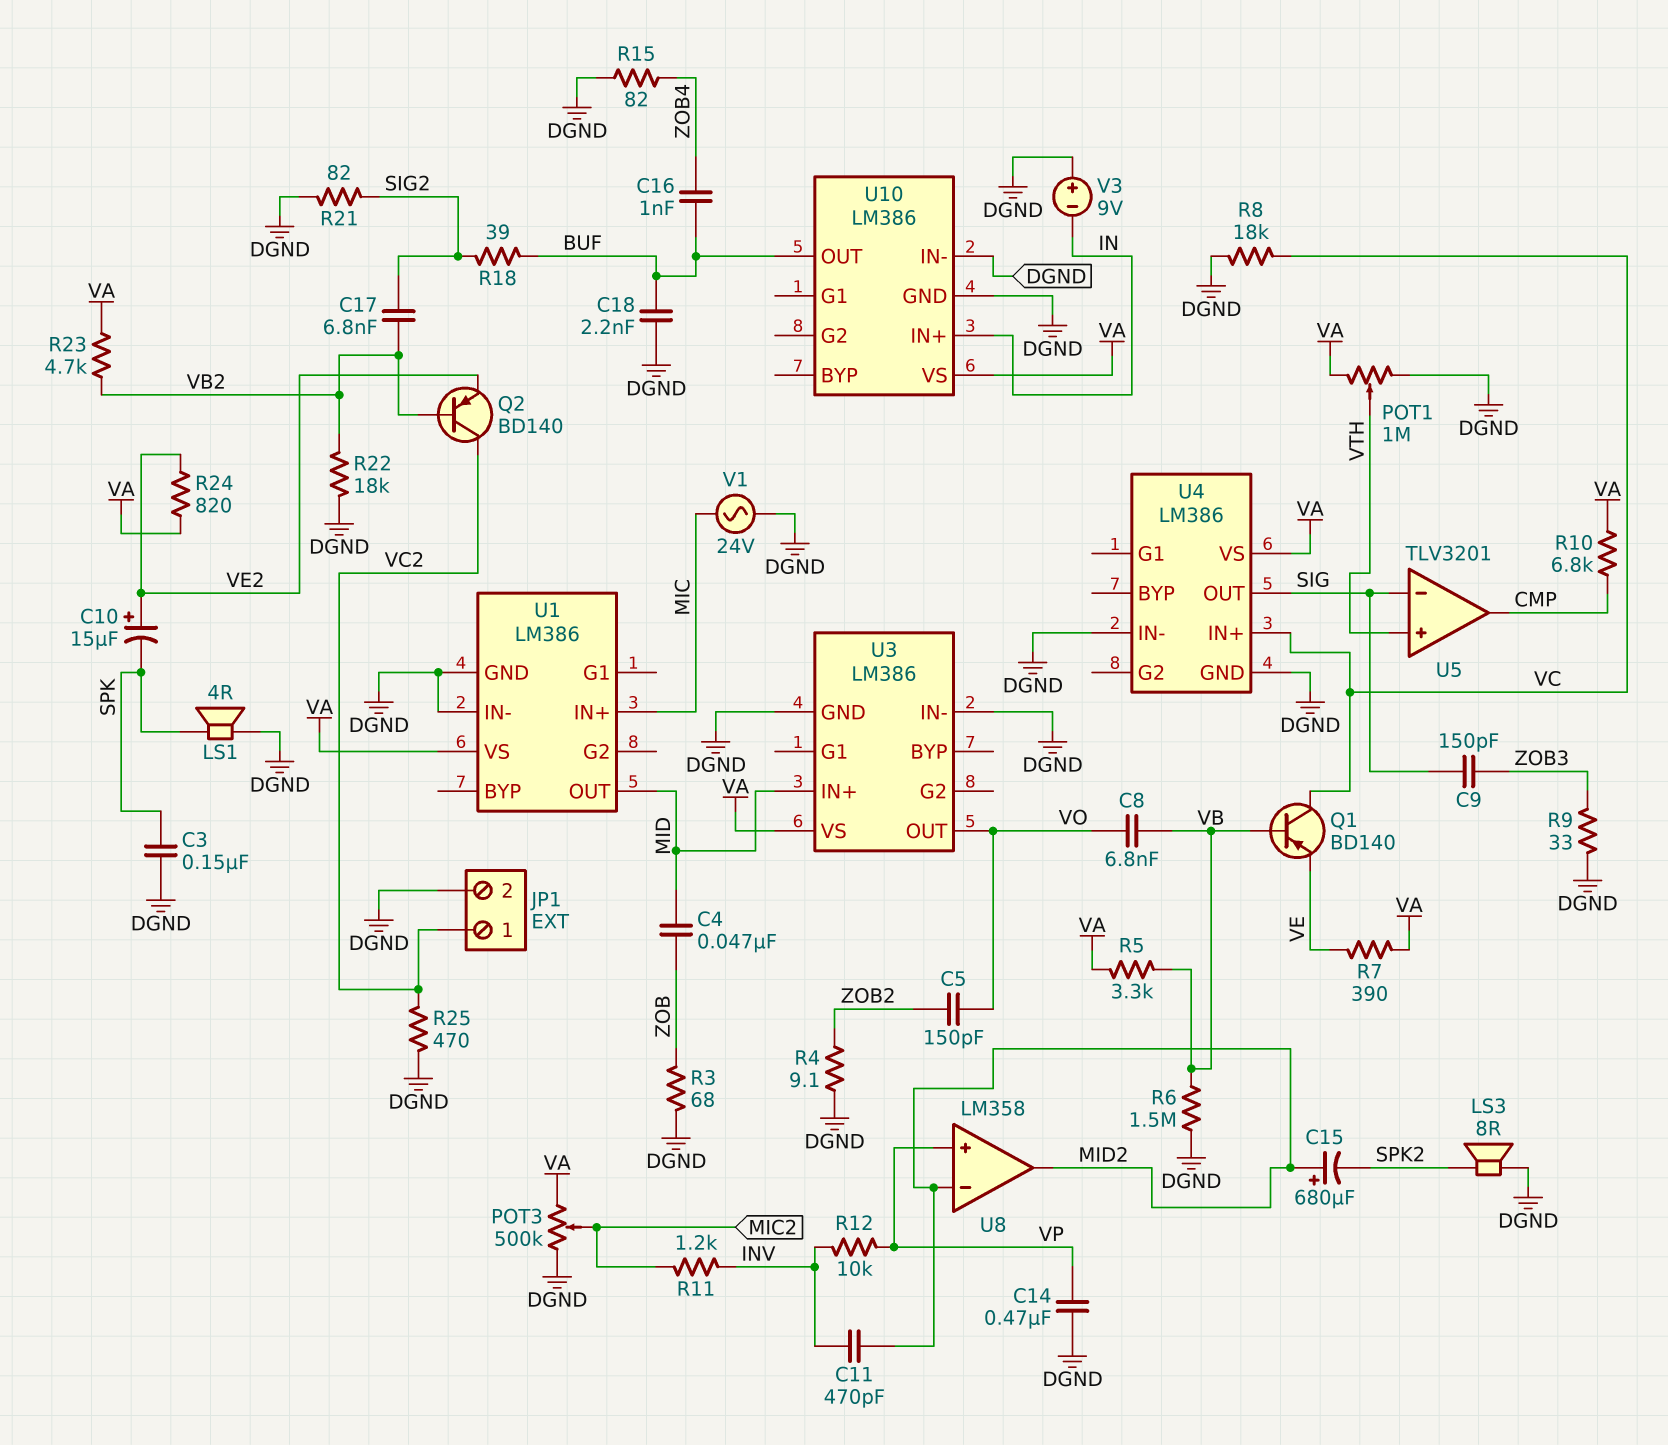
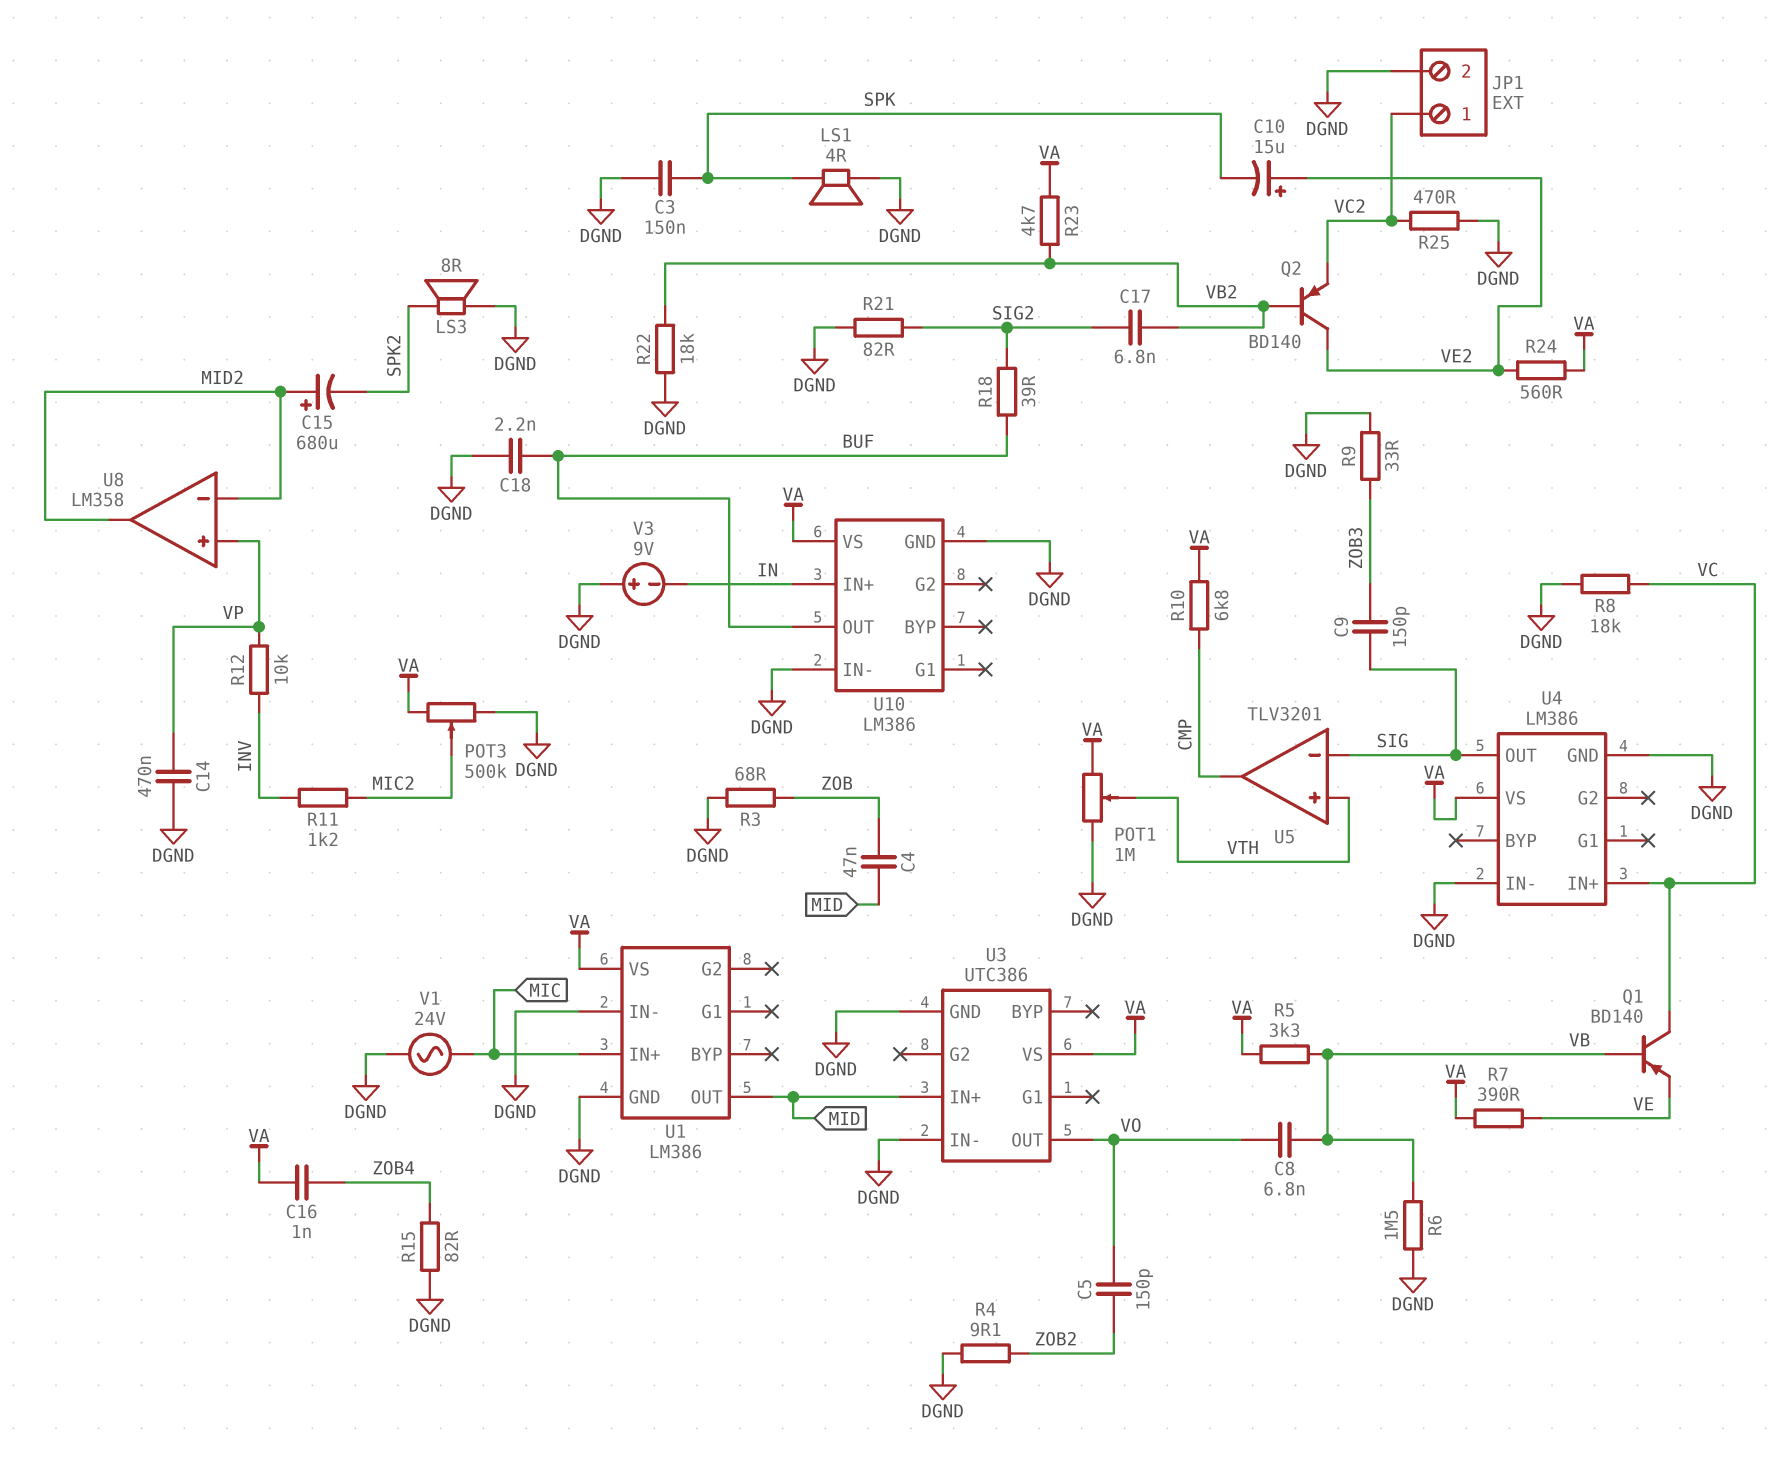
C11: 470pF (INV, MID2) -> none
C16: 1nF (BUF, ZOB4) -> 1nF (VA, ZOB4)
Q2: PNP BD140 (B VB2, C VC2, E VE2) -> PNP BD140 (B VB2, C VE2, E VC2)
R24: 820 (VA, VE2) -> 560 (VA, VE2)
U3: LM386 -> UTC386

